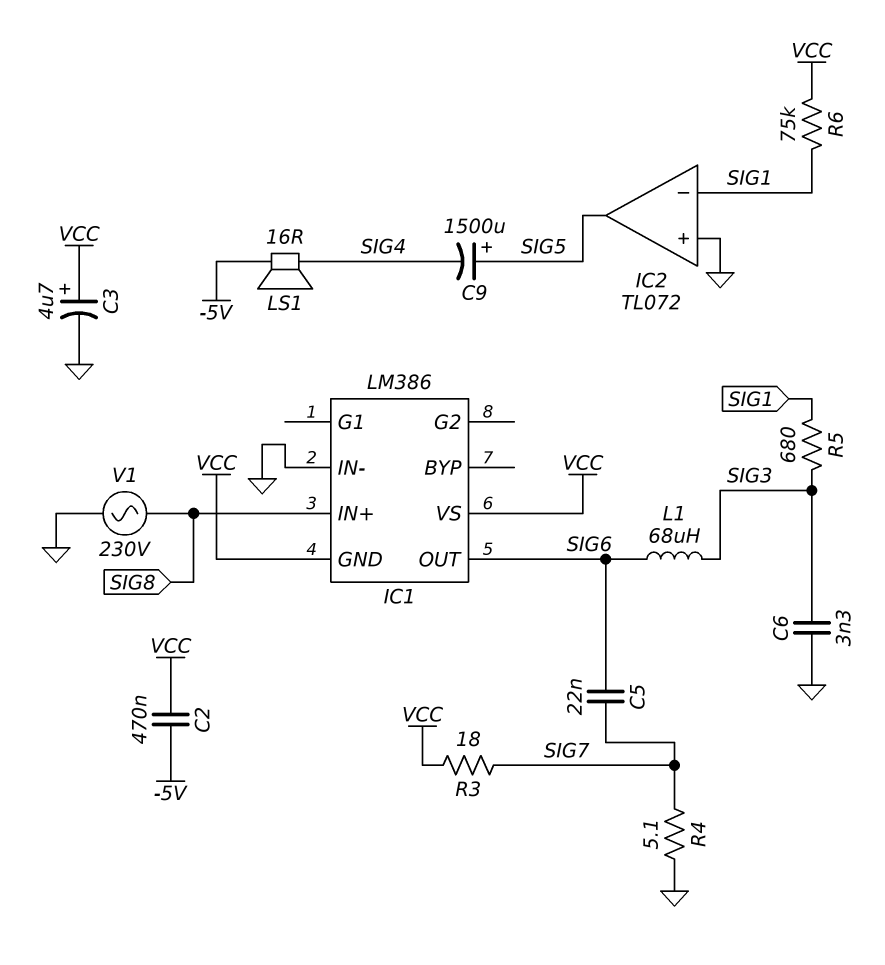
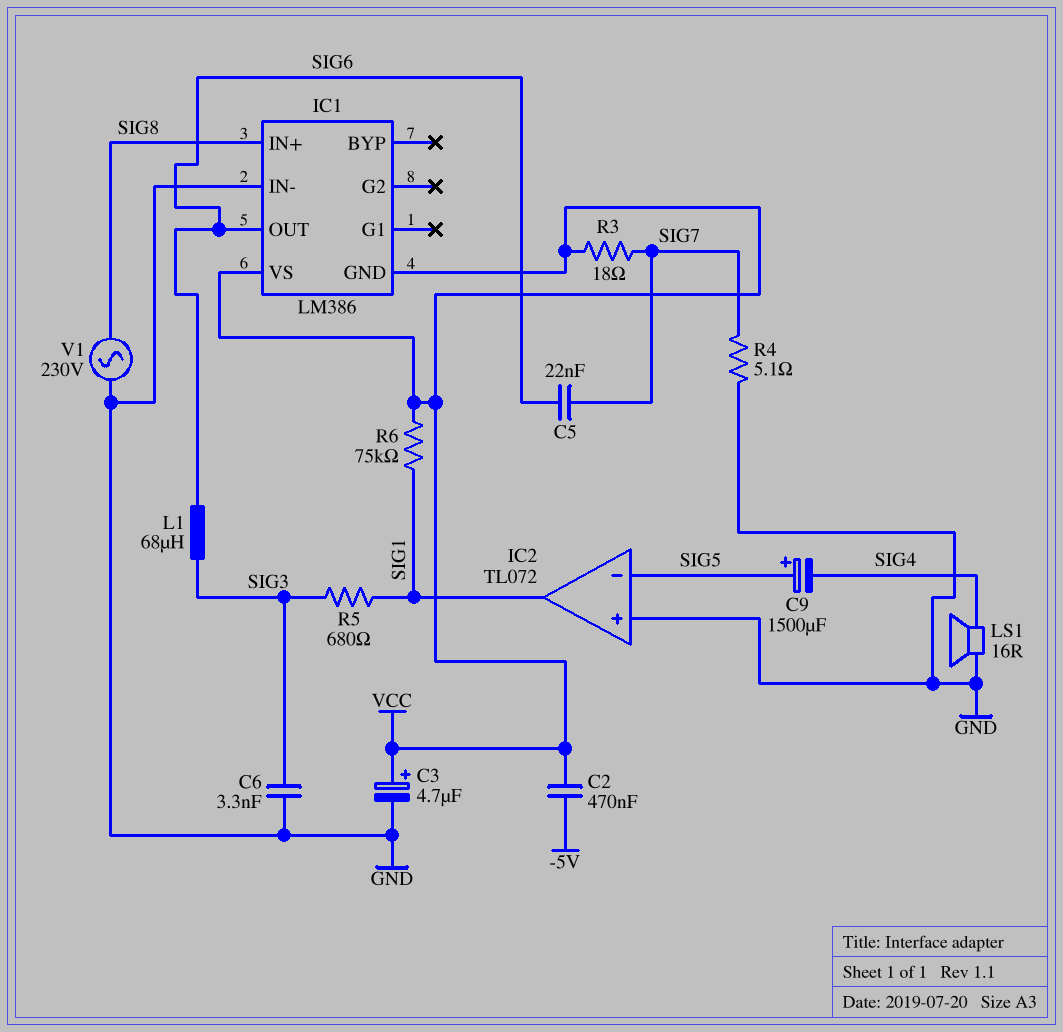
IC2 pin in-: SIG1 -> SIG5
IC2 pin out: SIG5 -> SIG1
LS1: speaker 16R (-5V, SIG4) -> speaker 16R (GND, SIG4)

